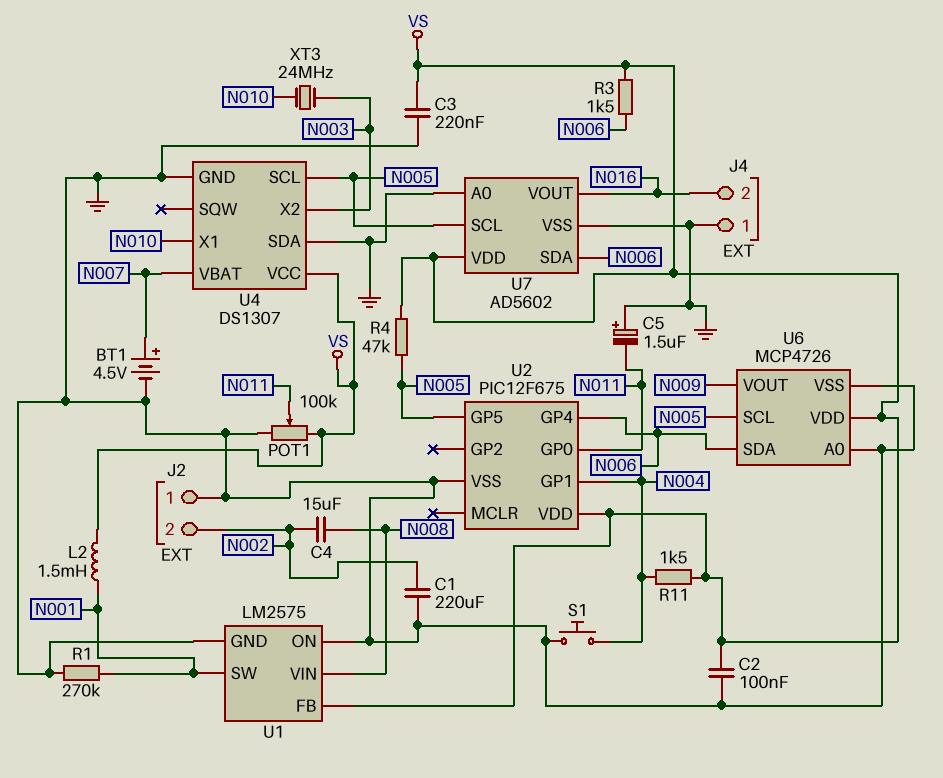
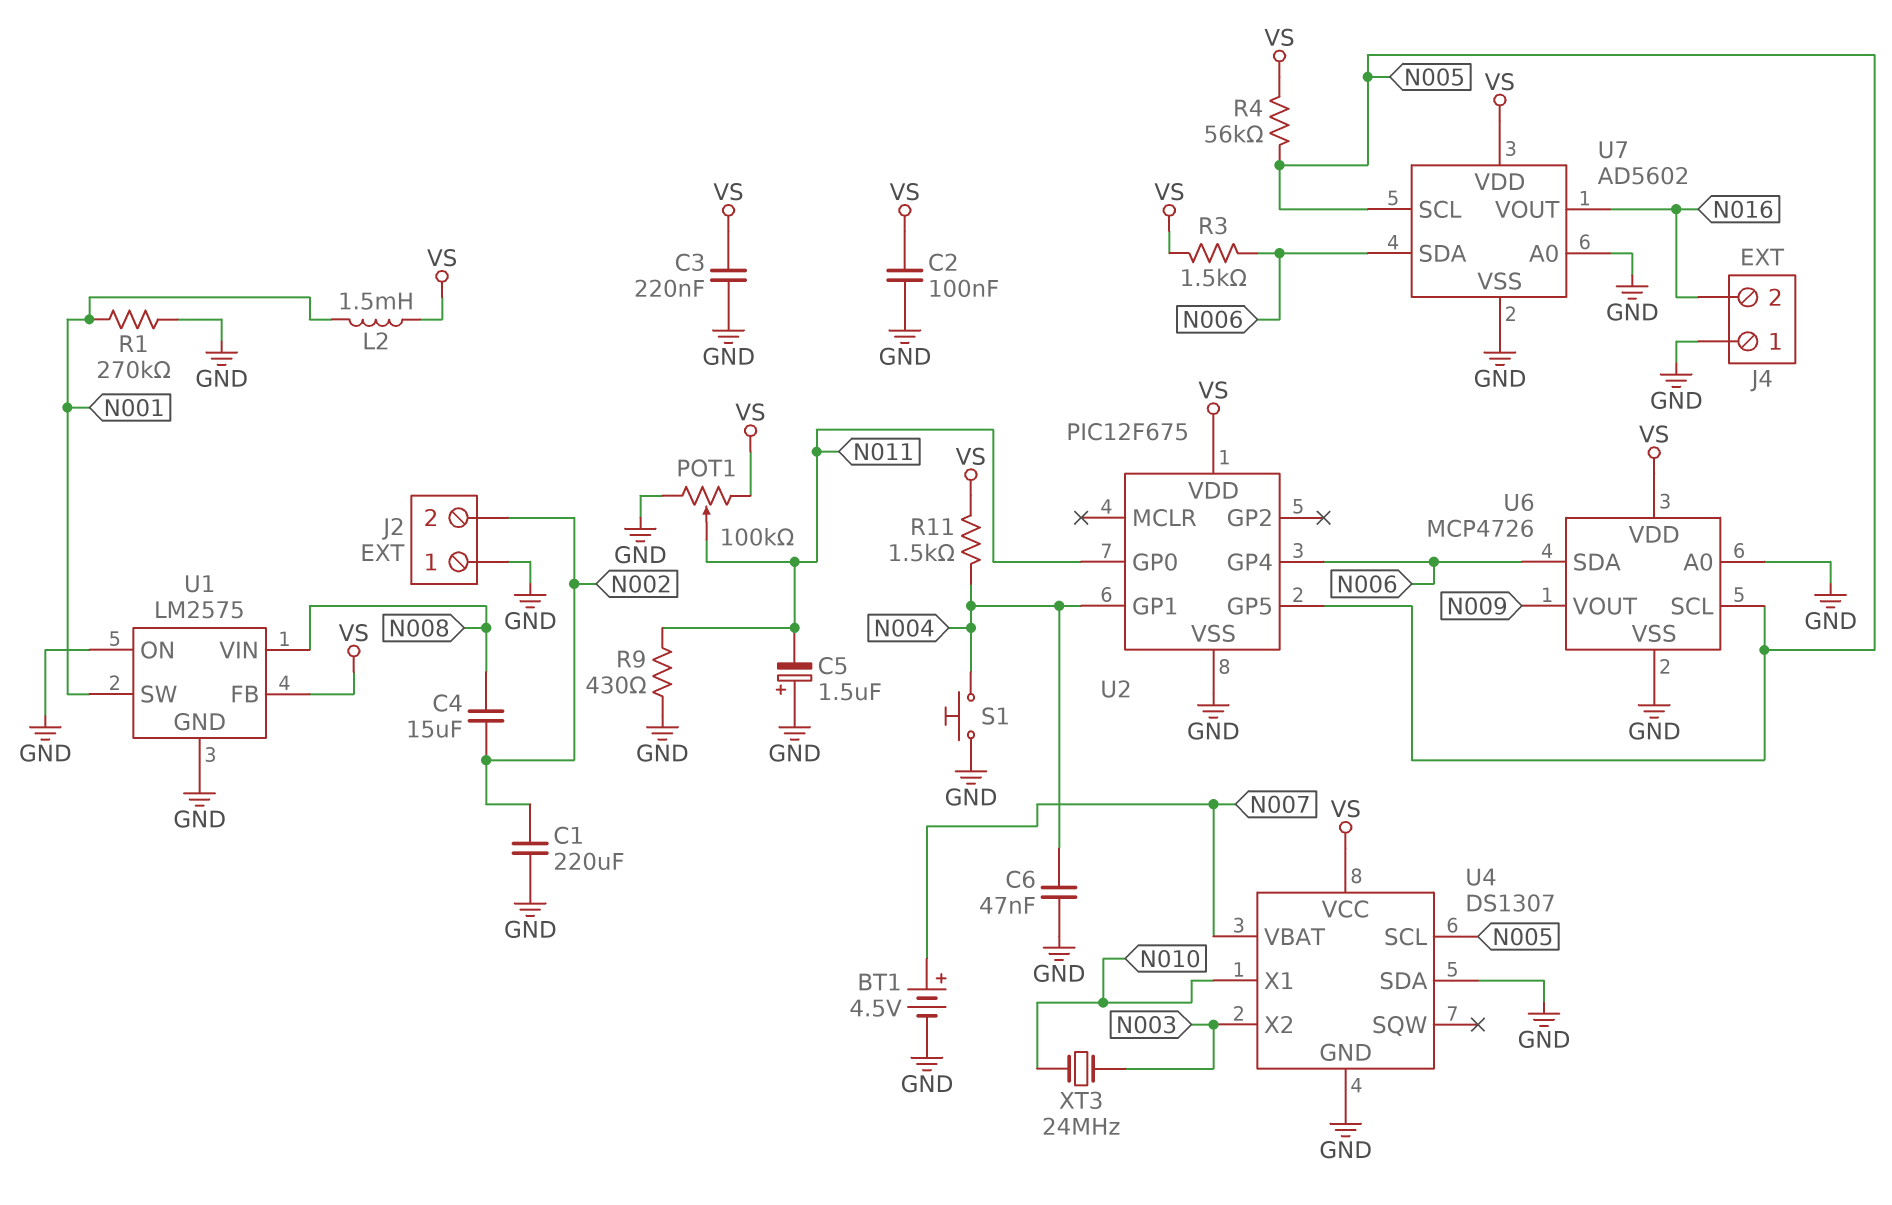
C6: none -> 47nF (GND, N004)
R4: 47k (N005, VS) -> 56k (N005, VS)
R9: none -> 430 (GND, N011)

